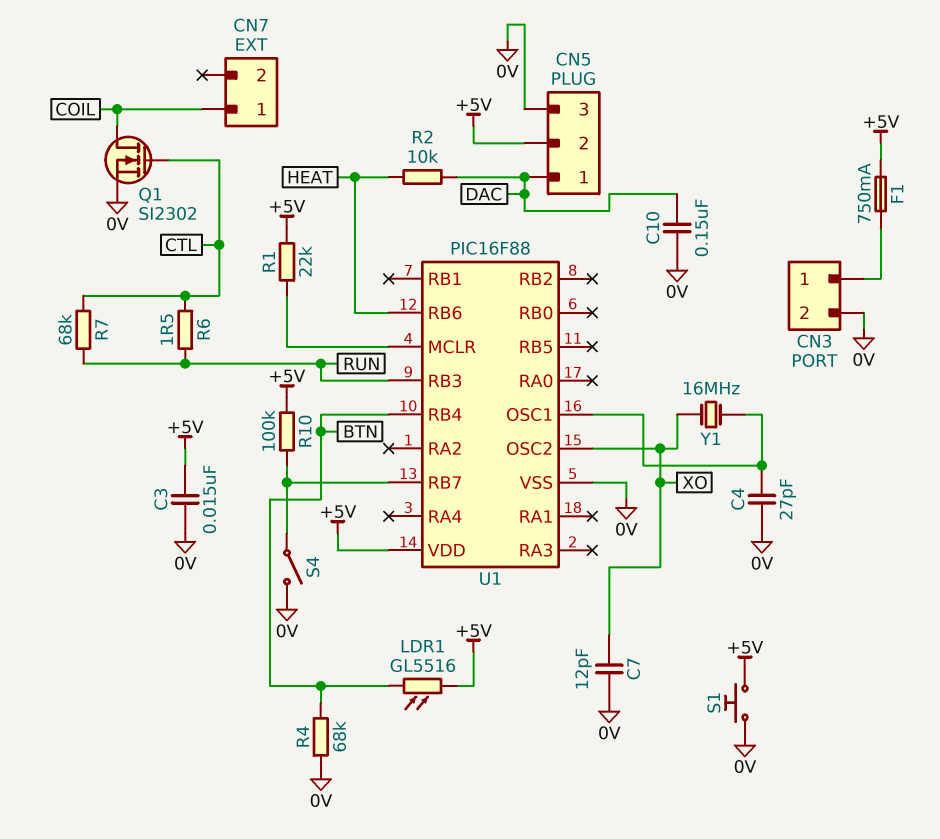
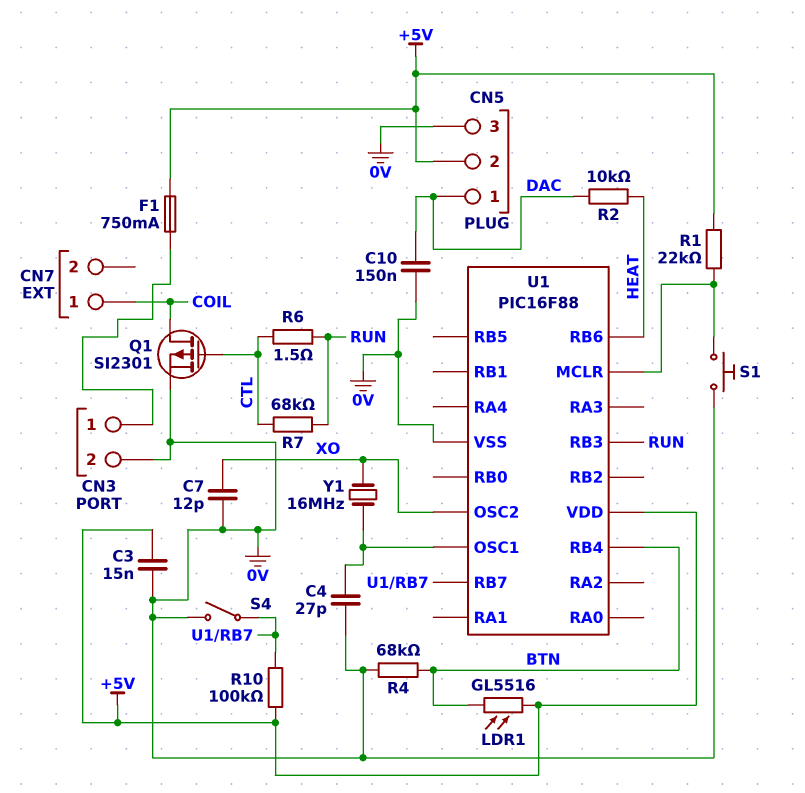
Q1: NMOS SI2302 (G CTL, D COIL, S 0V) -> PMOS SI2301 (G CTL, D COIL, S 0V)
S1: button (+5V, 0V) -> button (0V, U1/MCLR)

